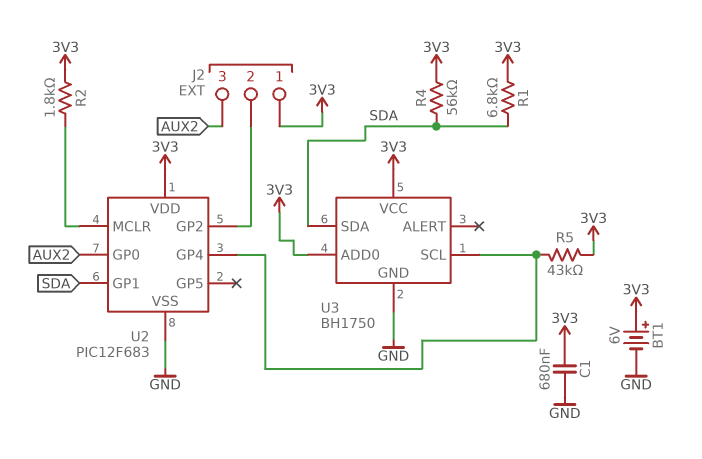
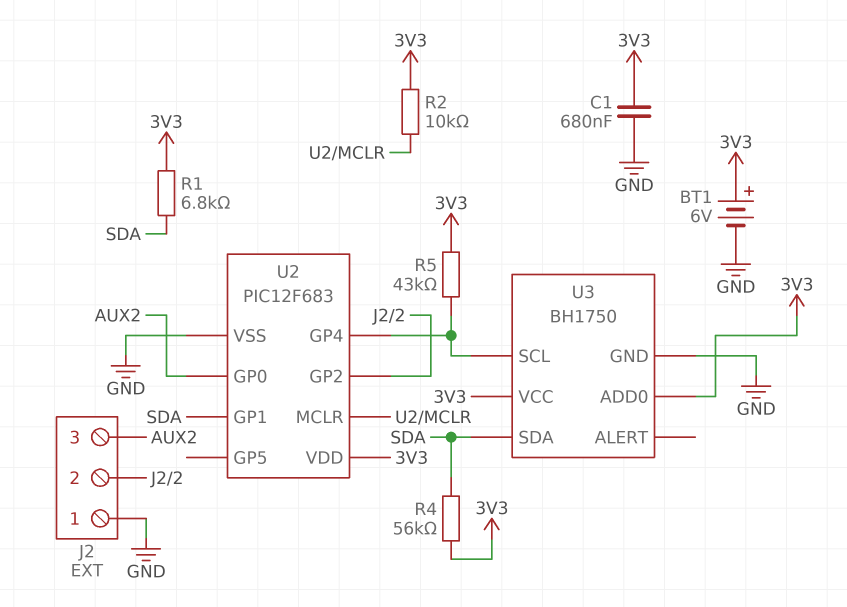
J2 pin 1: 3V3 -> GND
R2: 1.8k (3V3, U2/MCLR) -> 10k (3V3, U2/MCLR)

